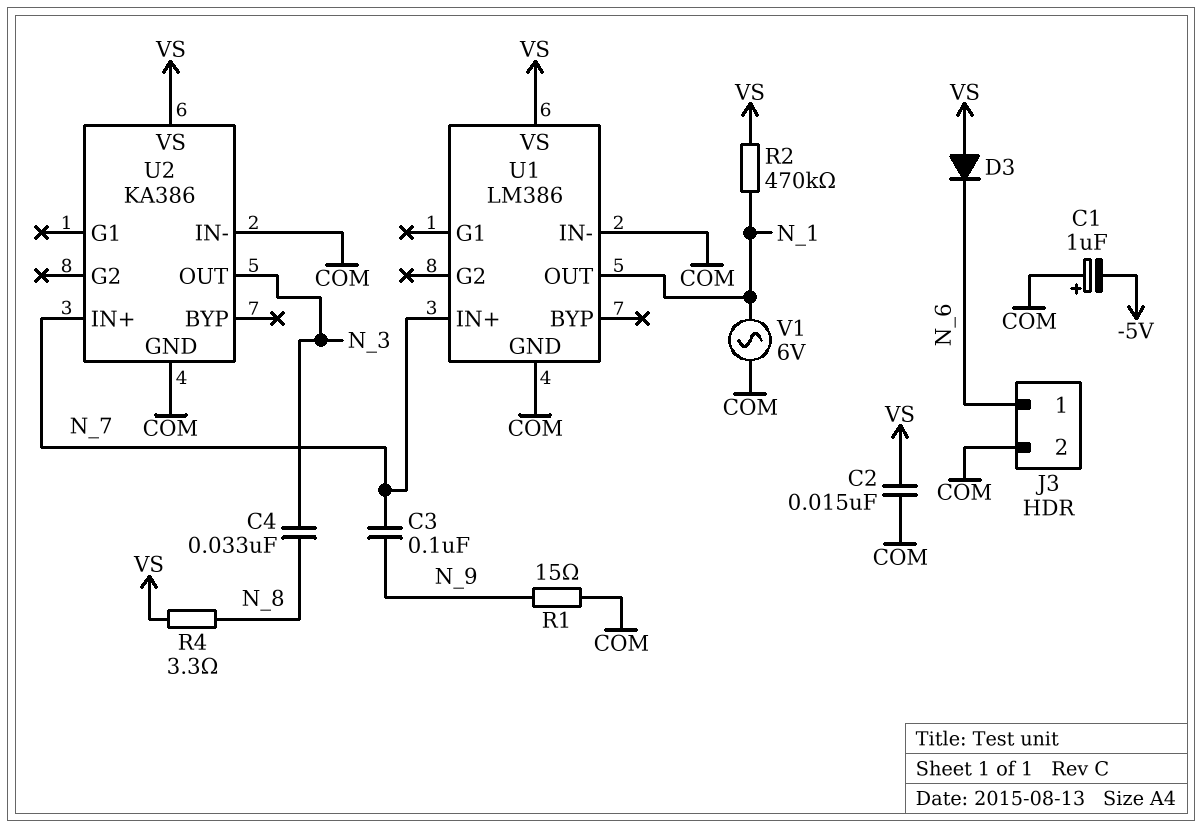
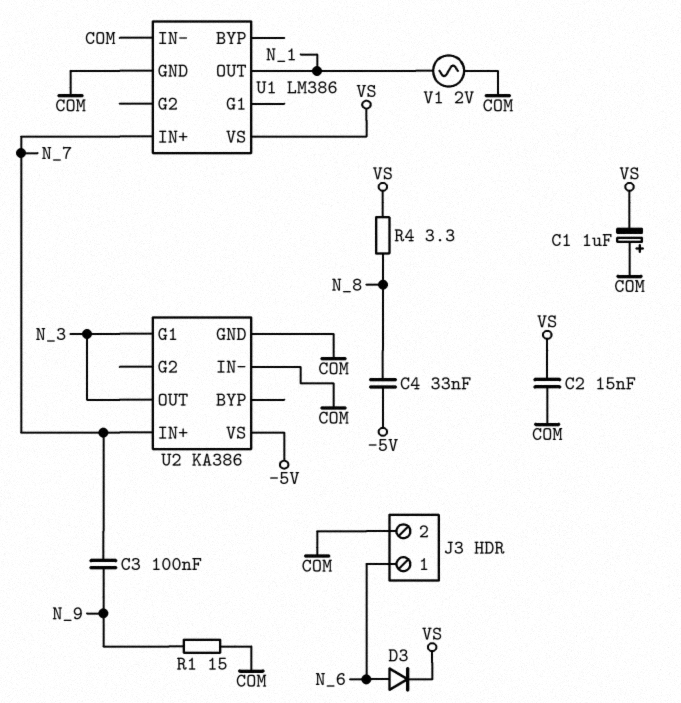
C1: 1uF (plus COM, minus -5V) -> 1uF (plus COM, minus VS)
C4: 33nF (N_3, N_8) -> 33nF (-5V, N_8)
D3: diode (A VS, K N_6) -> diode (A N_6, K VS)
R2: 470k (N_1, VS) -> none
U2 pin G1: none -> N_3
U2 pin VS: VS -> -5V
V1: AC 6V (COM, N_1) -> AC 2V (COM, N_1)

